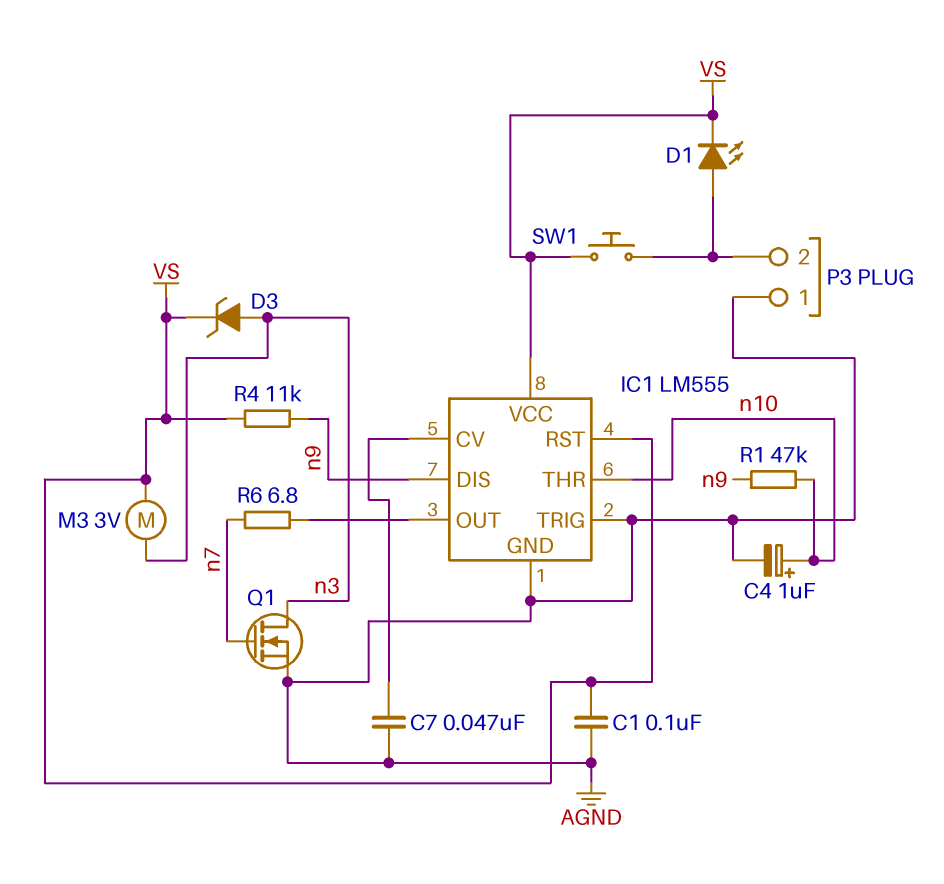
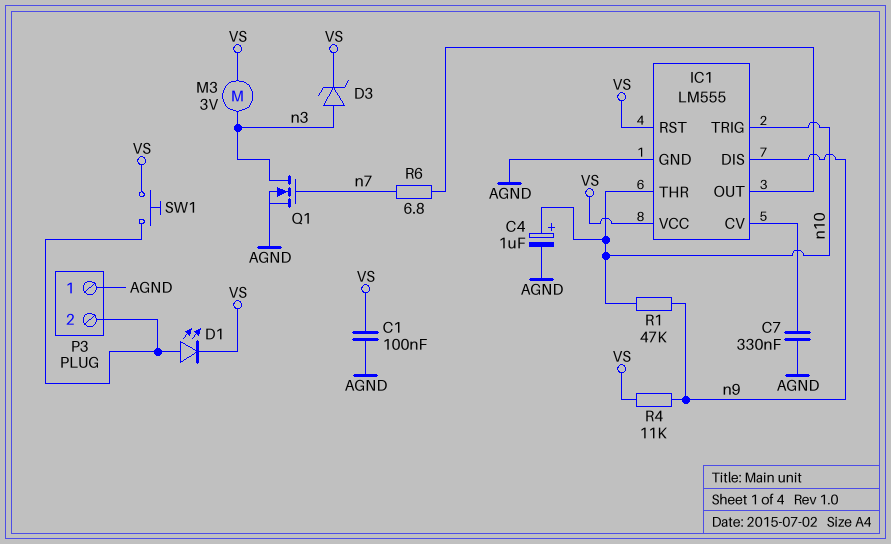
C7: 47nF (AGND, IC1/CV) -> 330nF (AGND, IC1/CV)
IC1 pin TRIG: AGND -> n10

